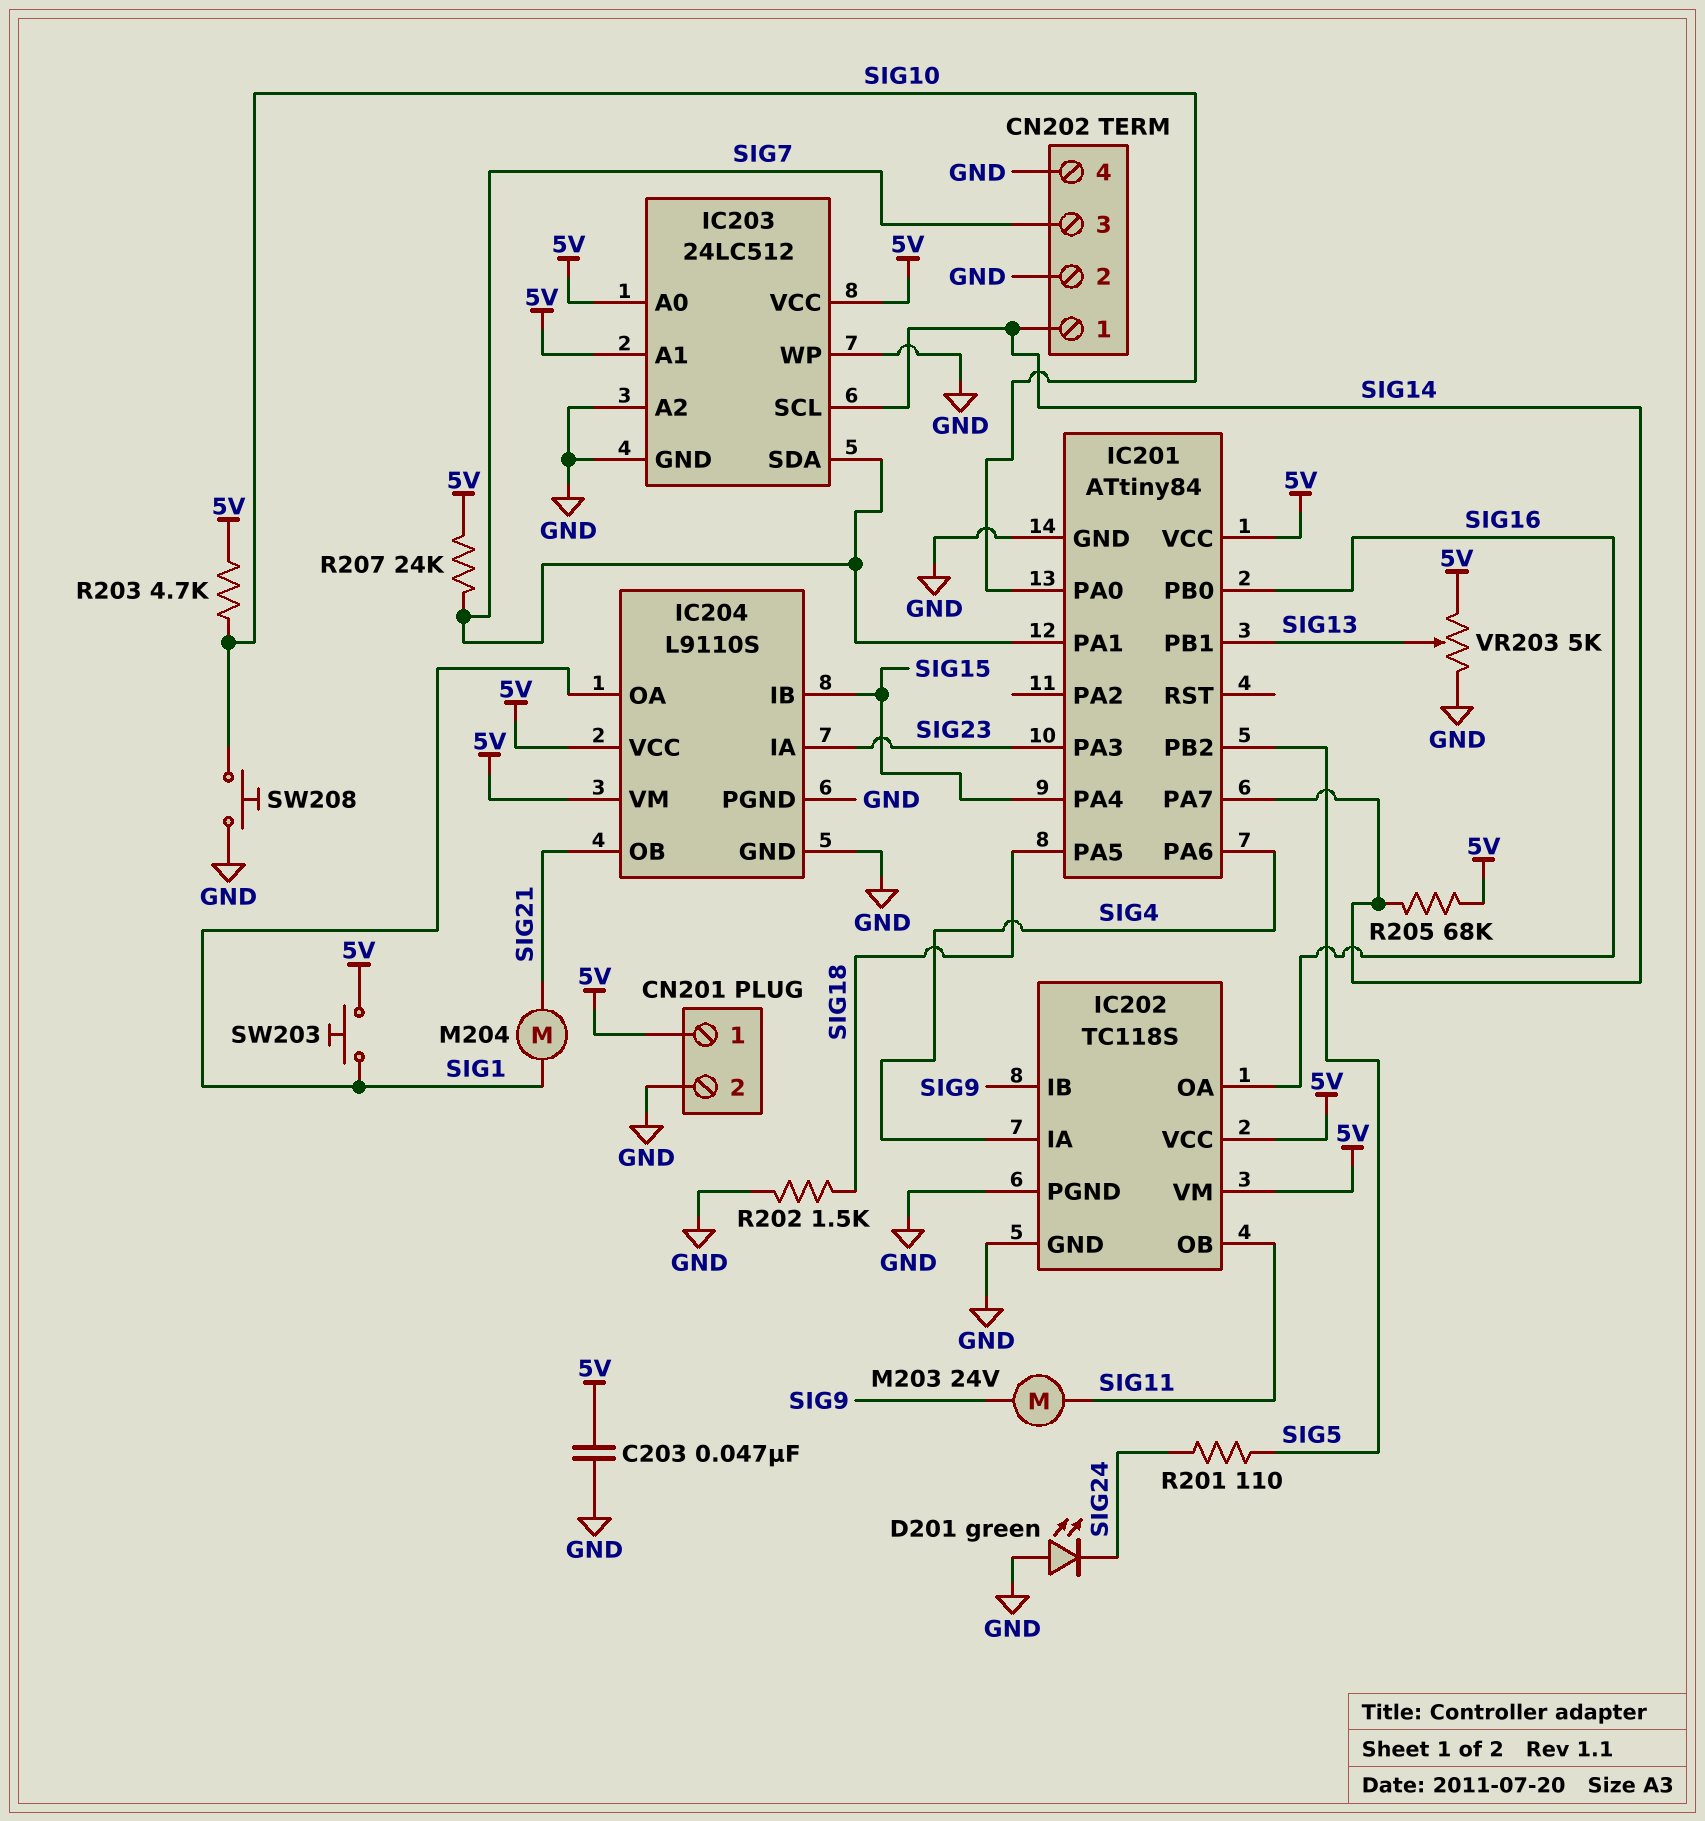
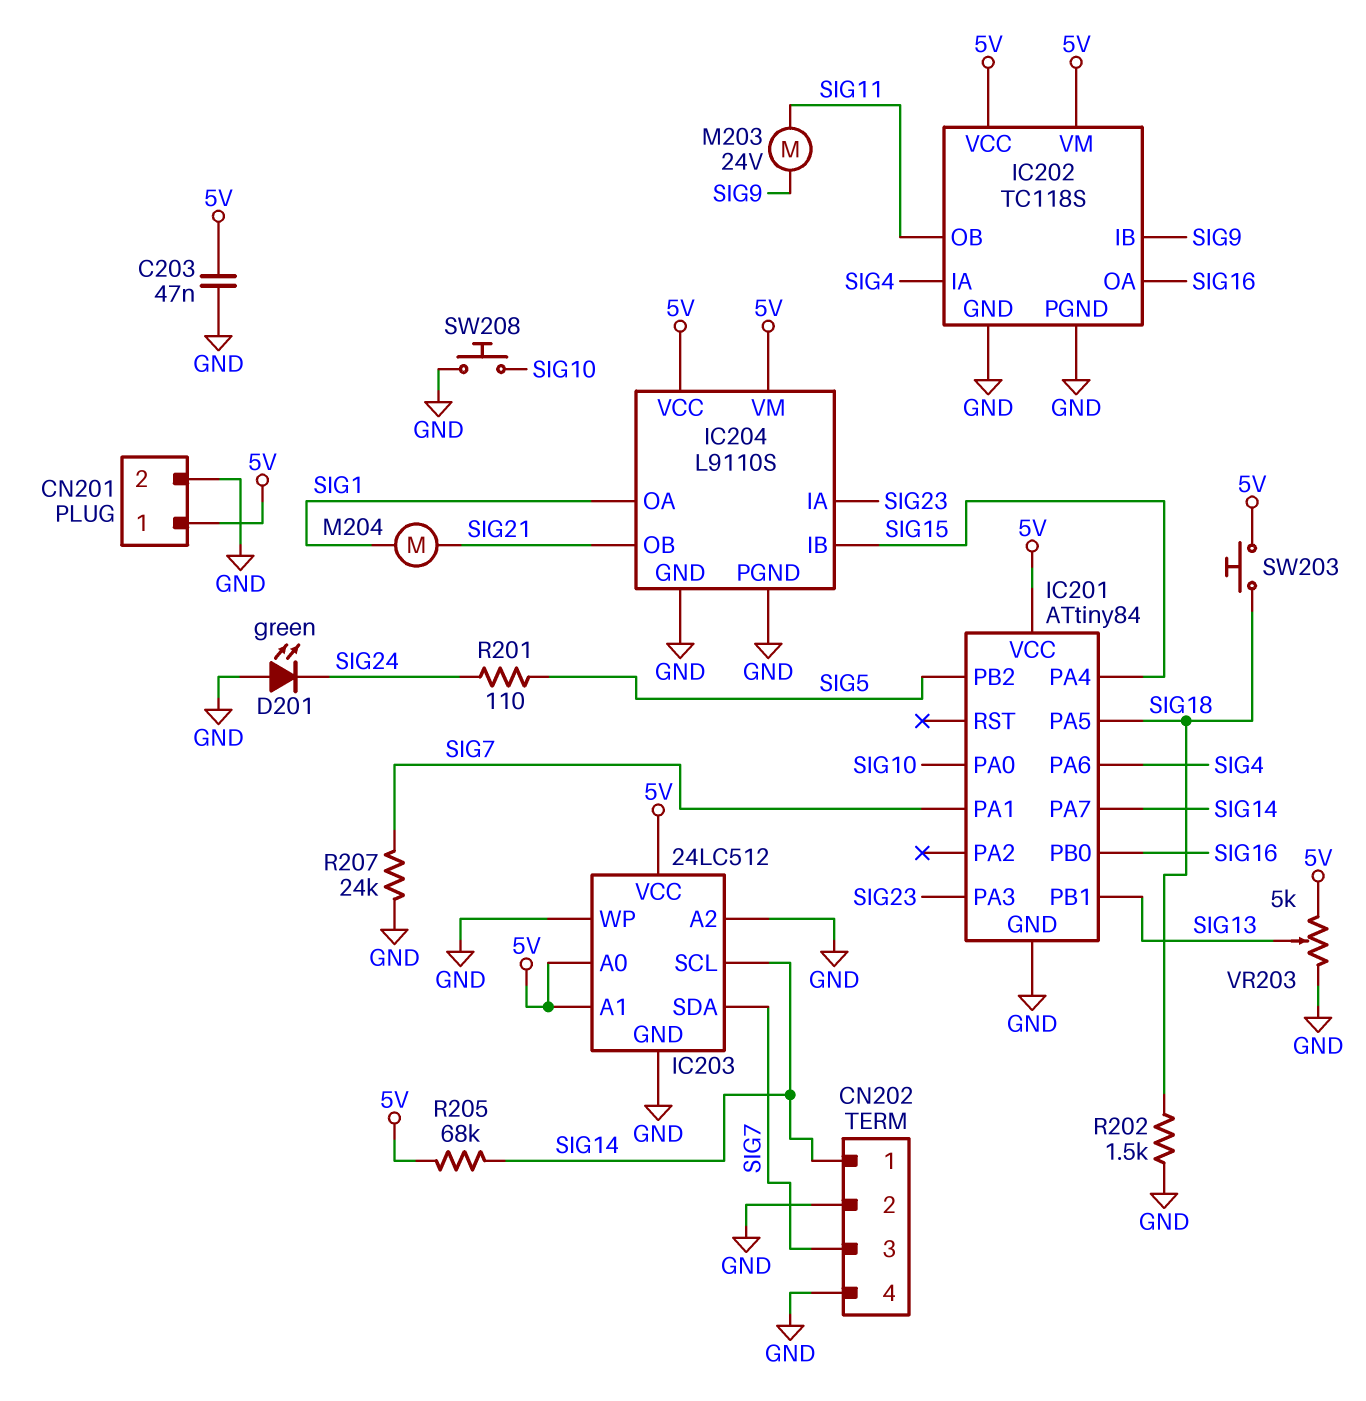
R203: 4.7k (5V, SIG10) -> none
R207: 24k (5V, SIG7) -> 24k (GND, SIG7)
SW203: button (5V, SIG1) -> button (5V, SIG18)

